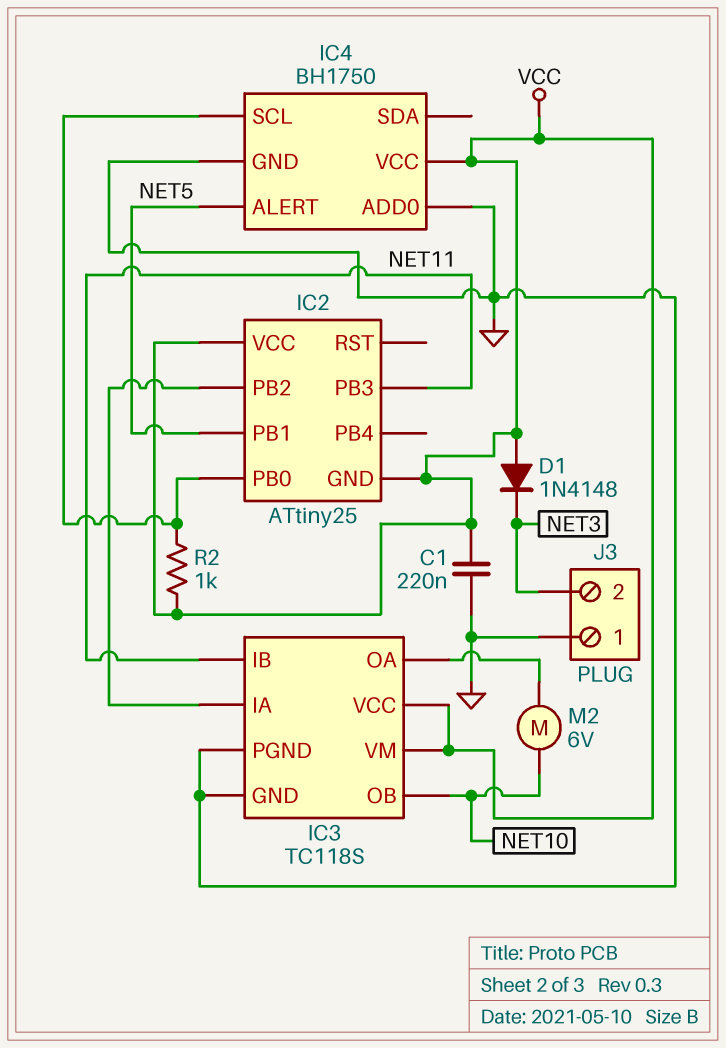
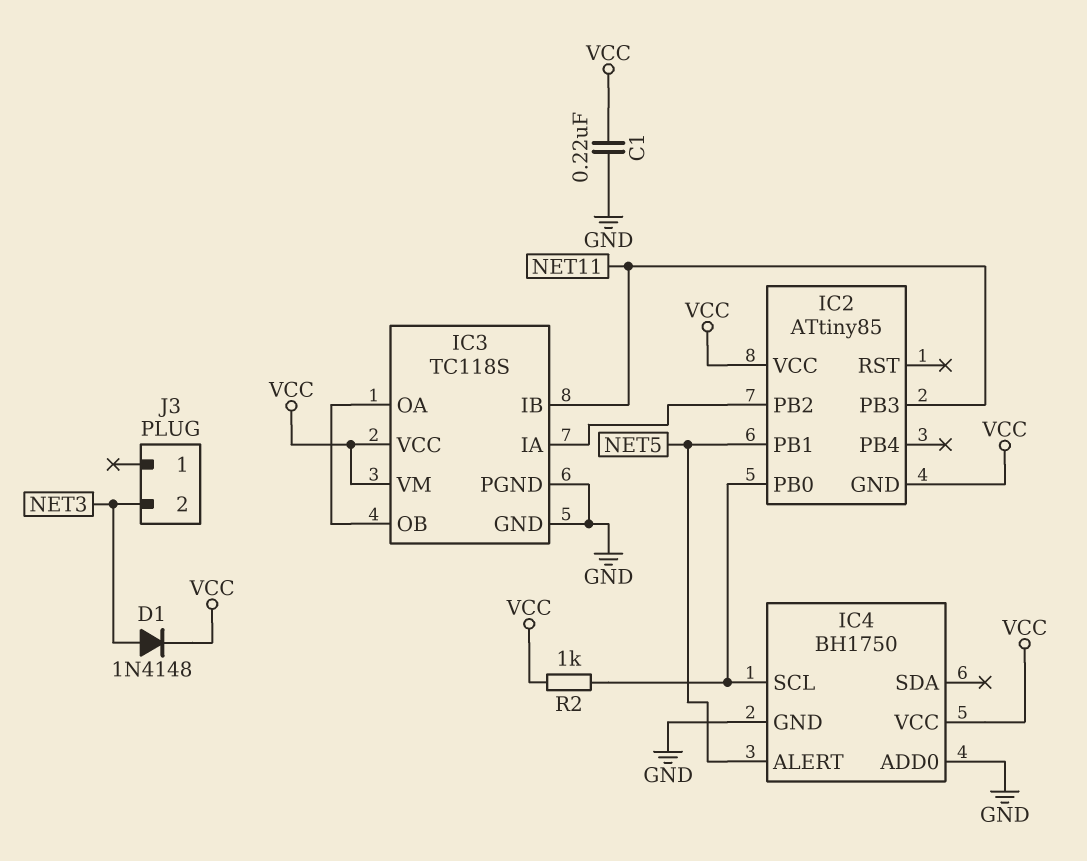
D1: diode 1N4148 (A VCC, K NET3) -> diode 1N4148 (A NET3, K VCC)
IC2: ATtiny25 -> ATtiny85
IC3 pin OB: NET10 -> IC3/OA
J3 pin 1: GND -> none
M2: motor 6V (IC3/OA, NET10) -> none

